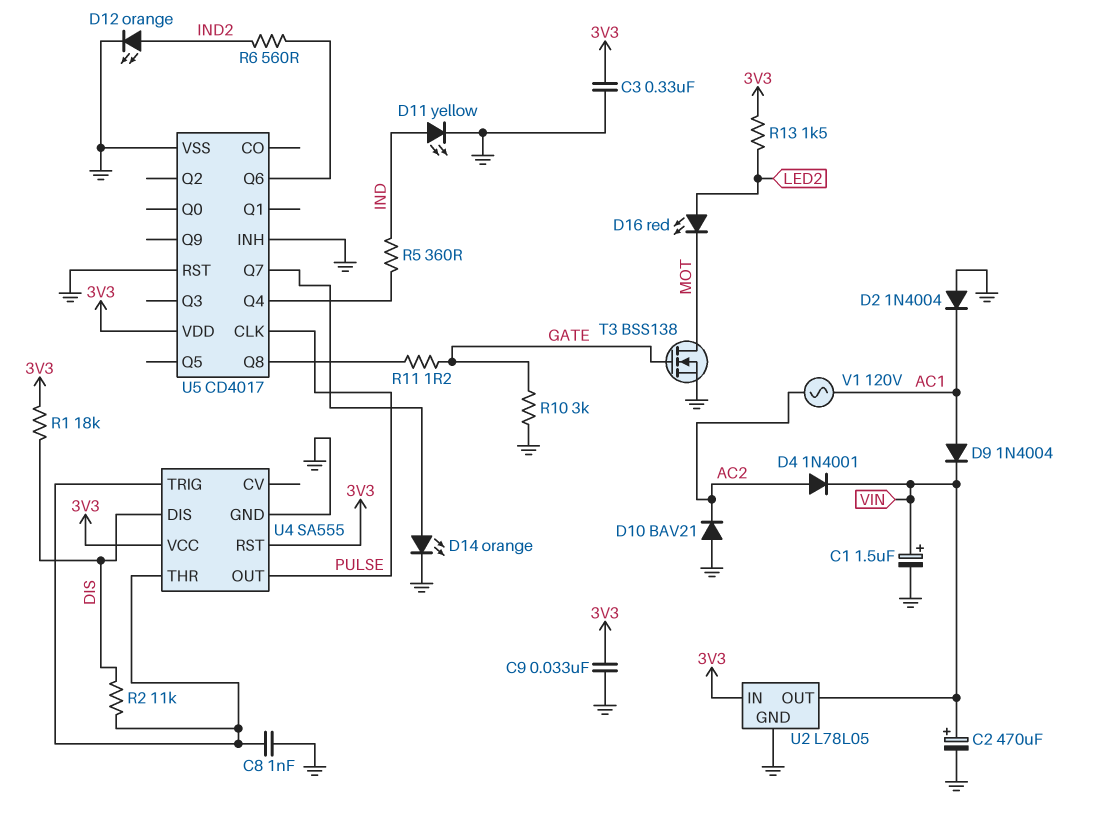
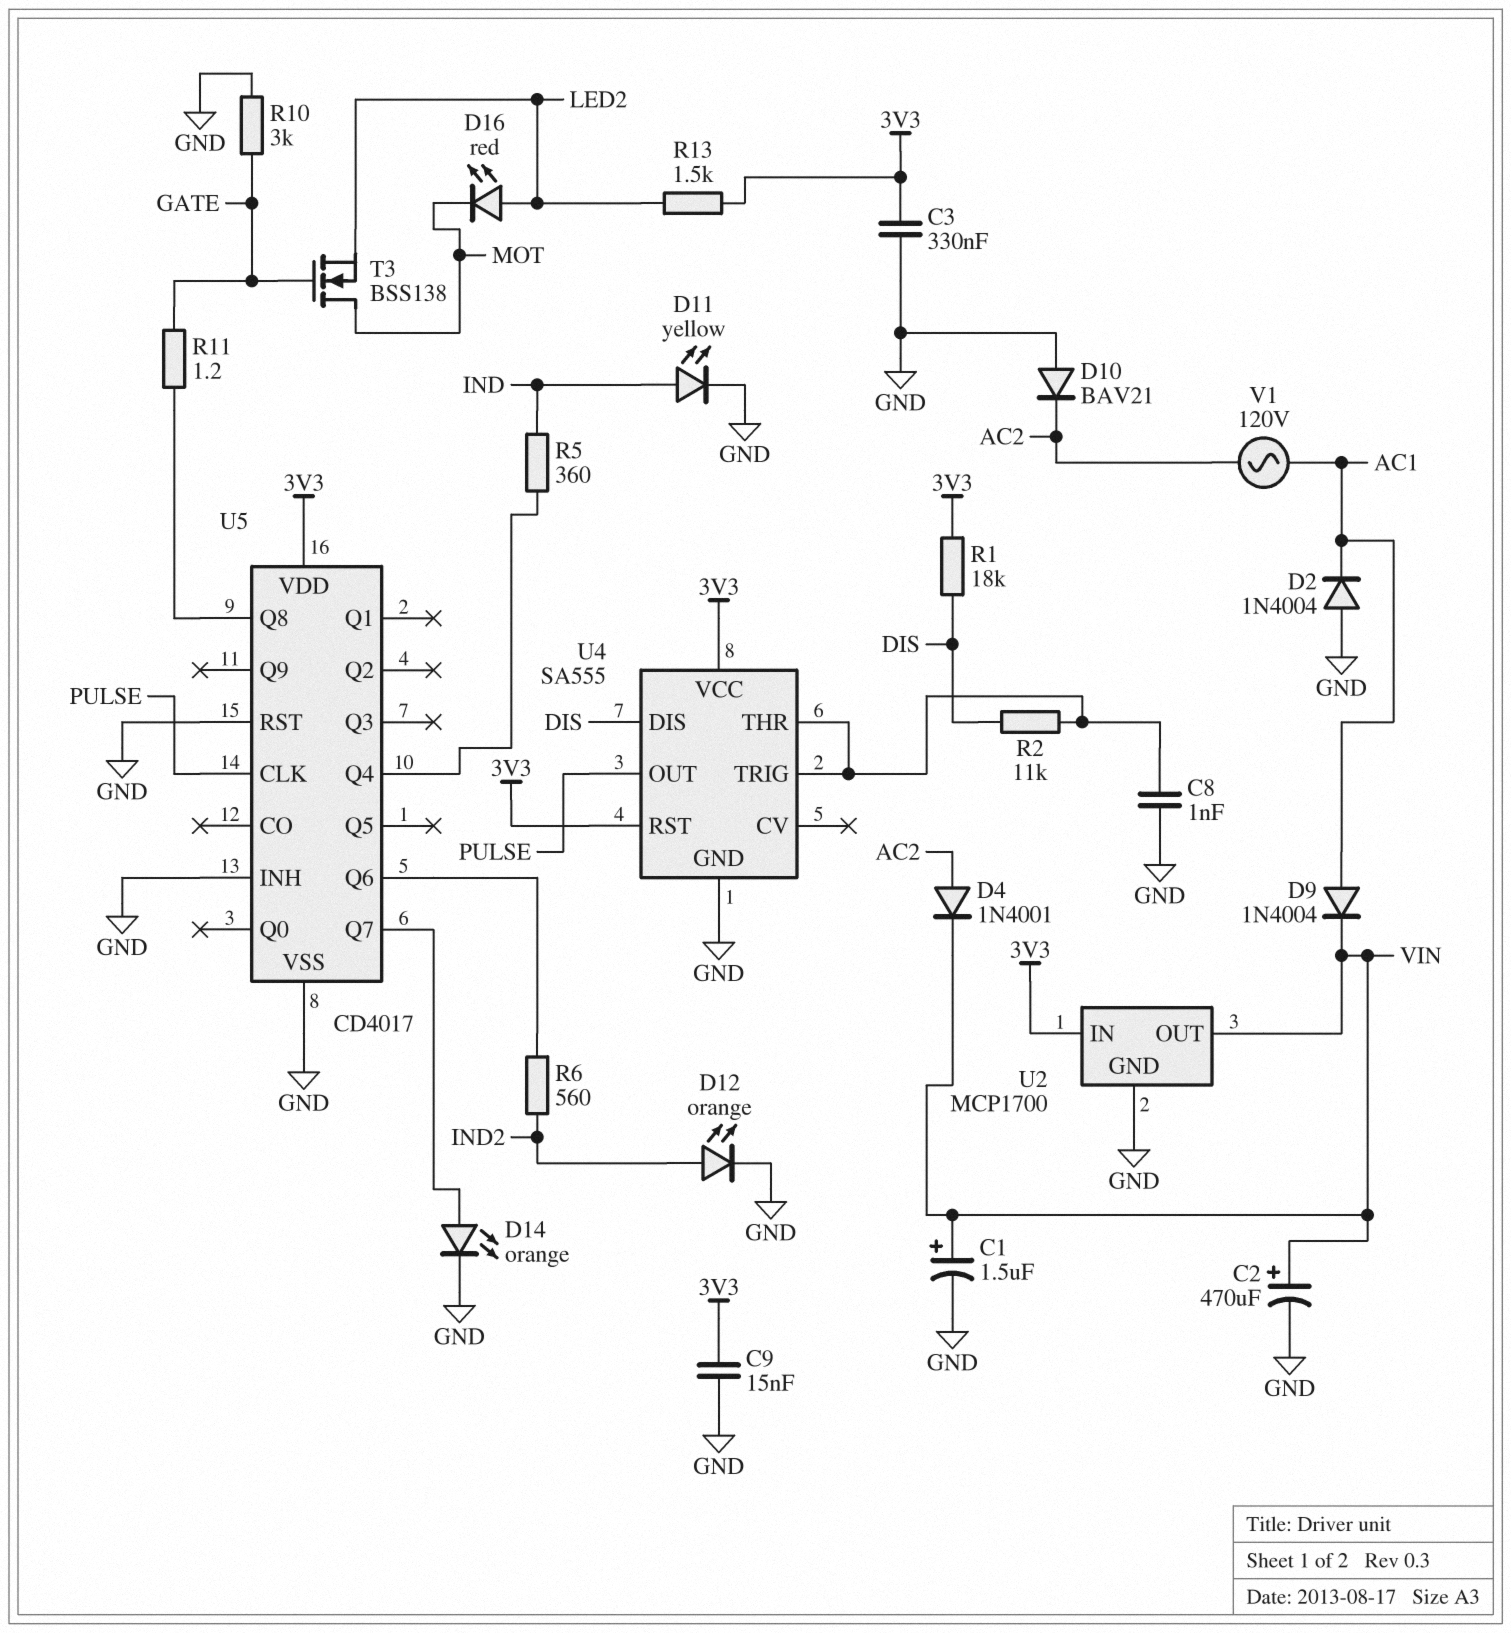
C9: 33nF (3V3, GND) -> 15nF (3V3, GND)
T3: NMOS BSS138 (G GATE, D MOT, S GND) -> NMOS BSS138 (G GATE, D MOT, S LED2)
U2: L78L05 -> MCP1700

